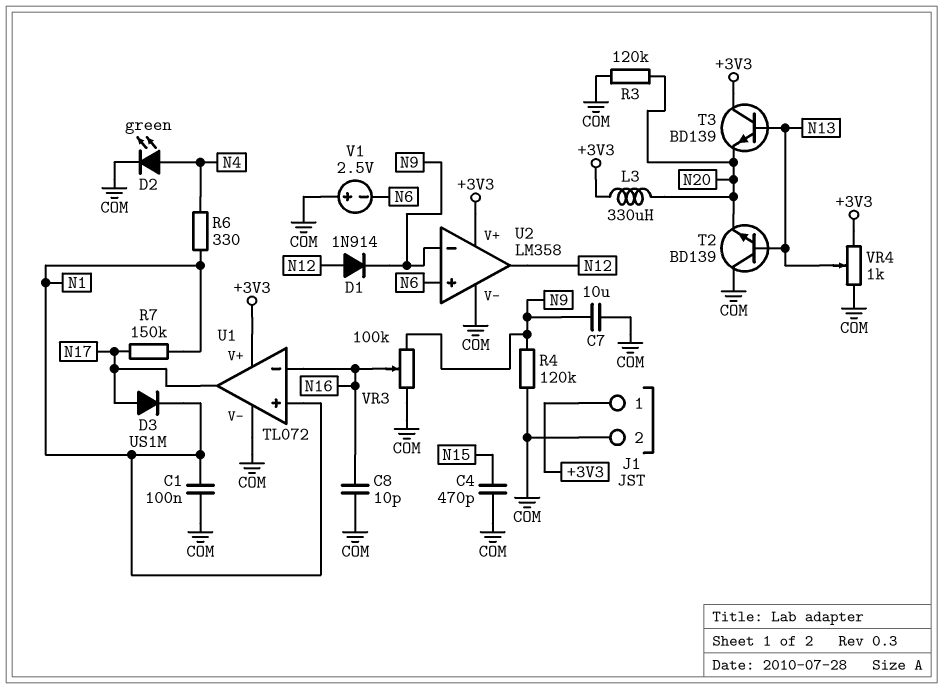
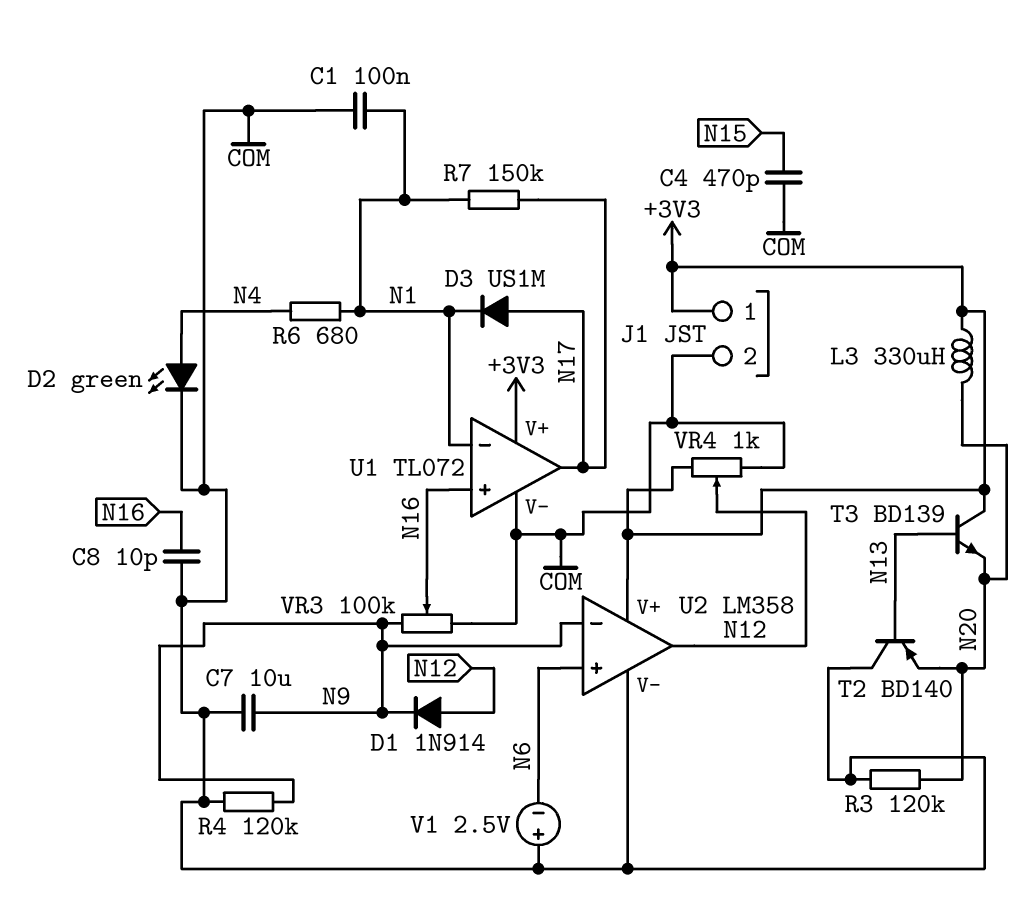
R6: 330 (N1, N4) -> 680 (N1, N4)
T2: NPN BD139 (B N13, C COM, E N20) -> PNP BD140 (B N13, C COM, E N20)
U1 pin in+: N1 -> N16
U1 pin in-: N16 -> N1
VR4: 1k (+3V3, COM, wiper N13) -> 1k (+3V3, COM, wiper N12)

